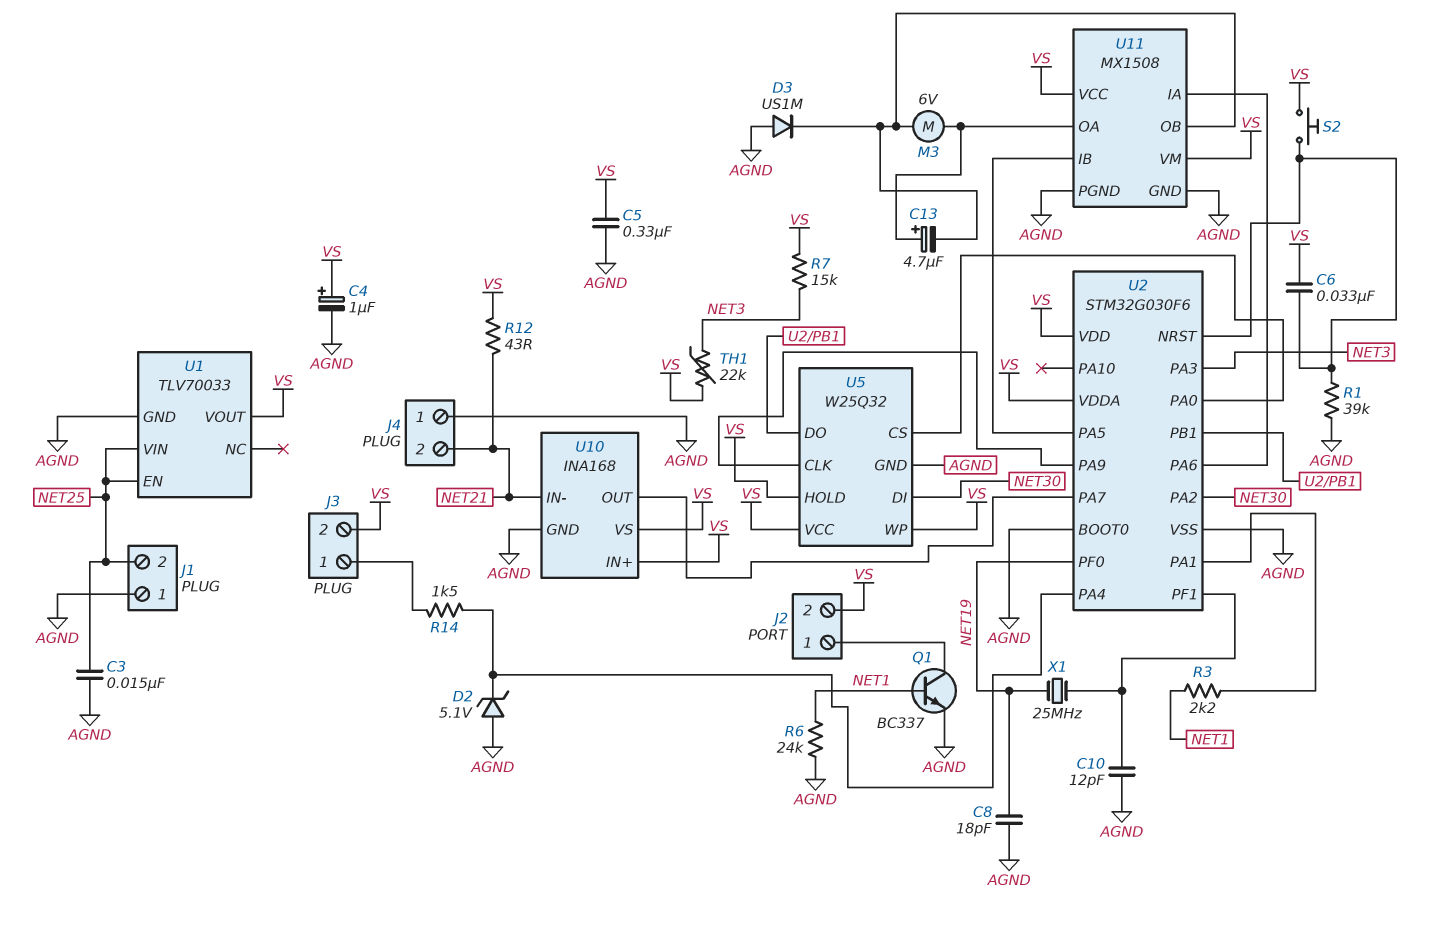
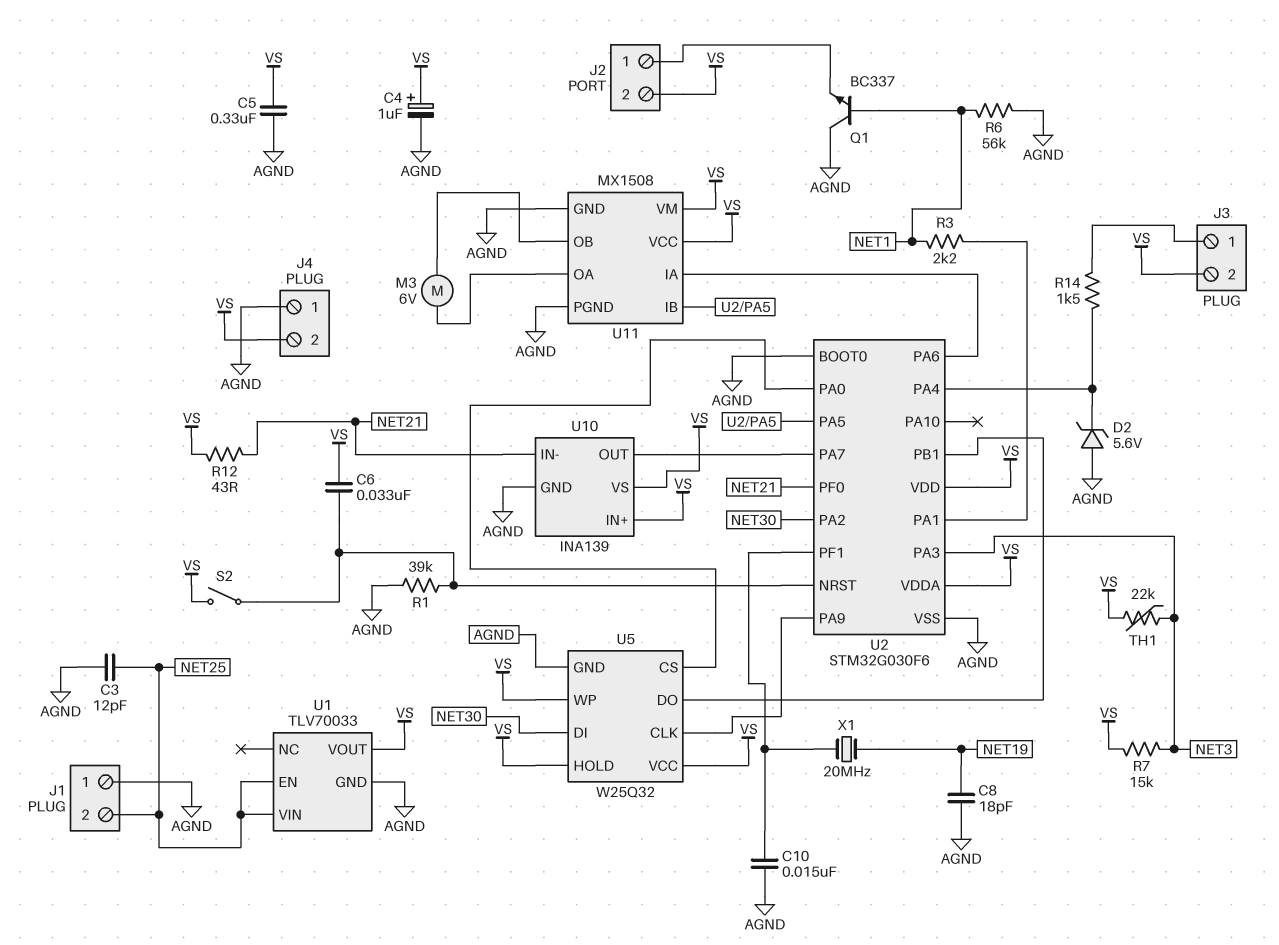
C3: 15nF (AGND, NET25) -> 12pF (AGND, NET25)
C10: 12pF (AGND, U2/PF1) -> 15nF (AGND, U2/PF1)
C13: 4.7uF (plus U11/OA, minus U11/OB) -> none
D2: zener 5.1V (A AGND, K U2/PA4) -> zener 5.6V (A AGND, K U2/PA4)
D3: diode US1M (A AGND, K U11/OB) -> none
J4 pin 2: NET21 -> VS
Q1: NPN BC337 (B NET1, C J2/1, E AGND) -> NPN BC337 (B NET1, C AGND, E J2/1)
R6: 24k (AGND, NET1) -> 56k (AGND, NET1)
S2: button (U2/NRST, VS) -> switch (U2/NRST, VS)
U2 pin PF0: NET19 -> NET21
U10: INA168 -> INA139
X1: 25MHz (NET19, U2/PF1) -> 20MHz (NET19, U2/PF1)

